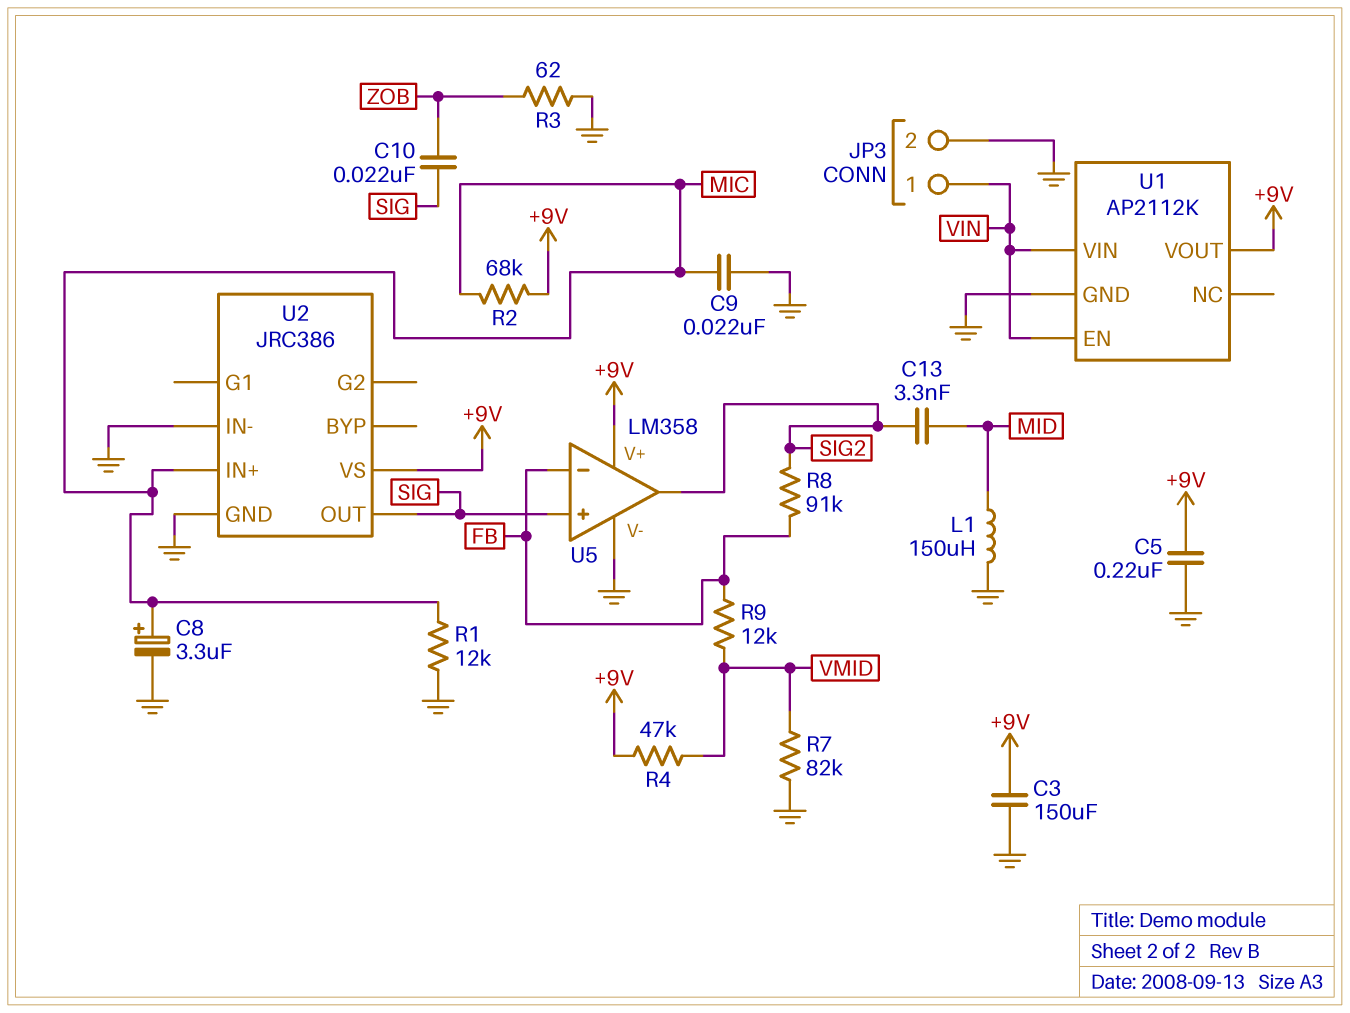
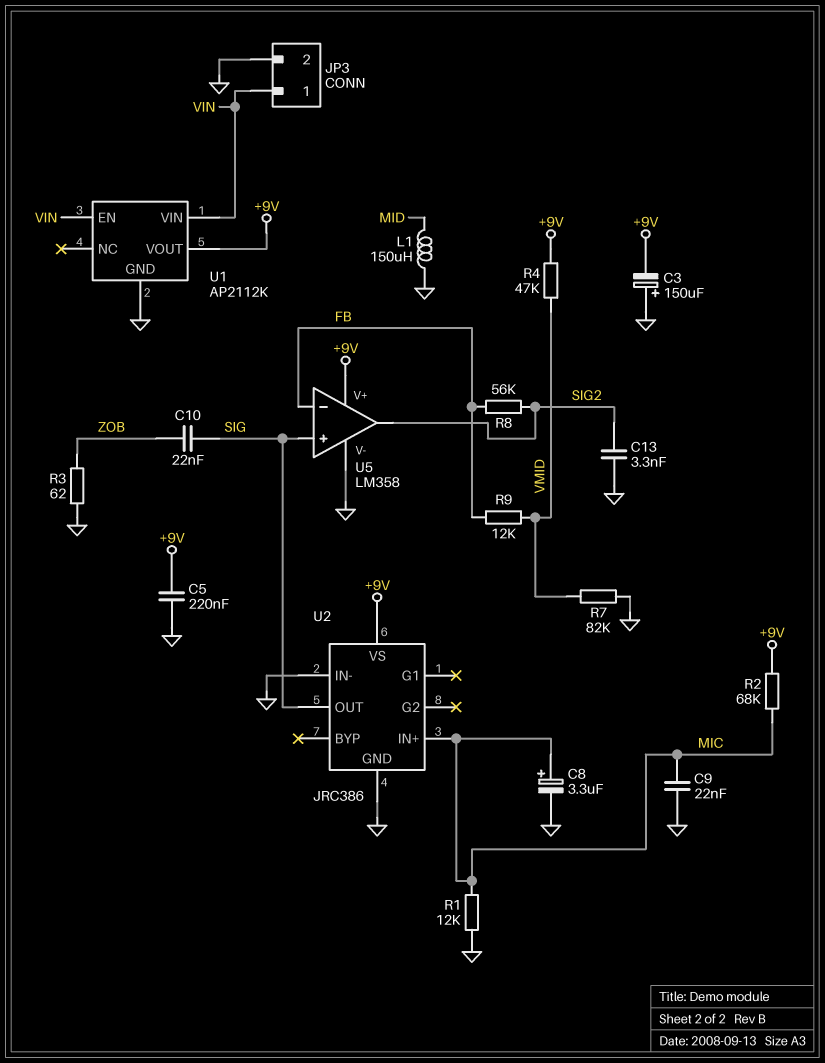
C3: 150uF (+9V, GND) -> 150uF (plus GND, minus +9V)
C13: 3.3nF (MID, SIG2) -> 3.3nF (GND, SIG2)
R8: 91k (FB, SIG2) -> 56k (FB, SIG2)

